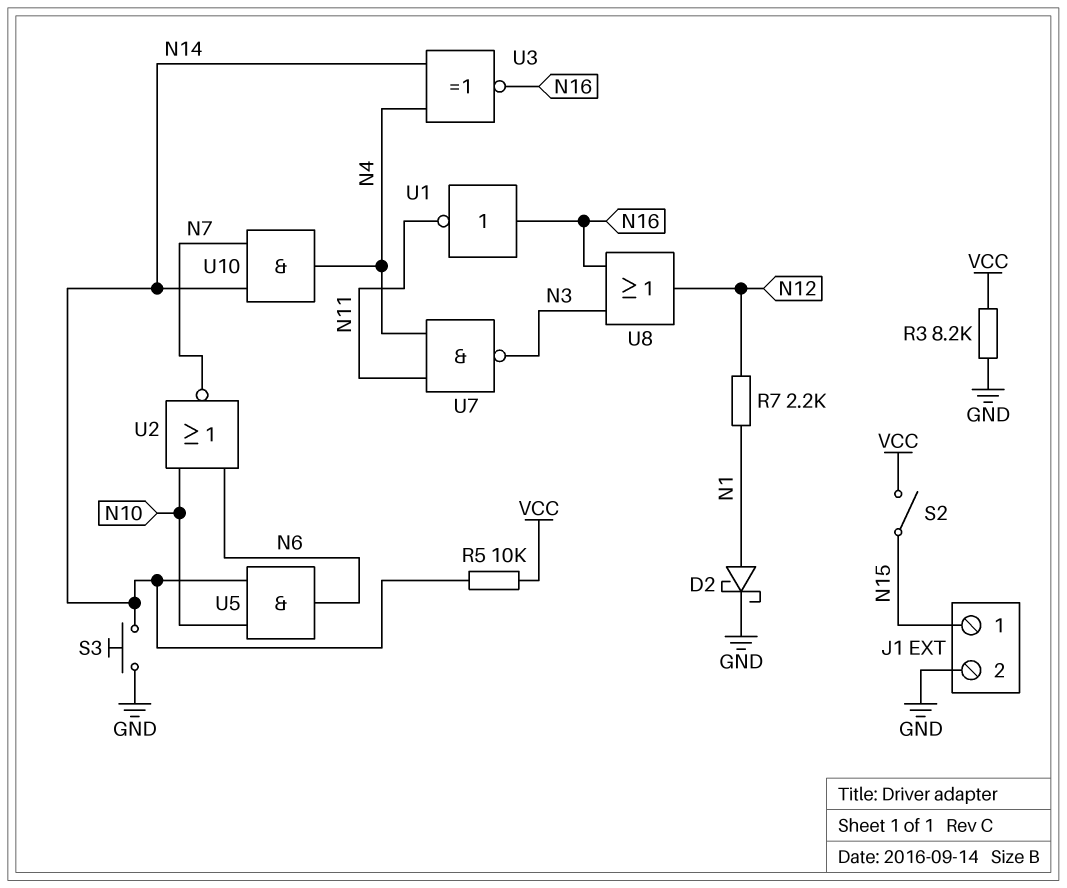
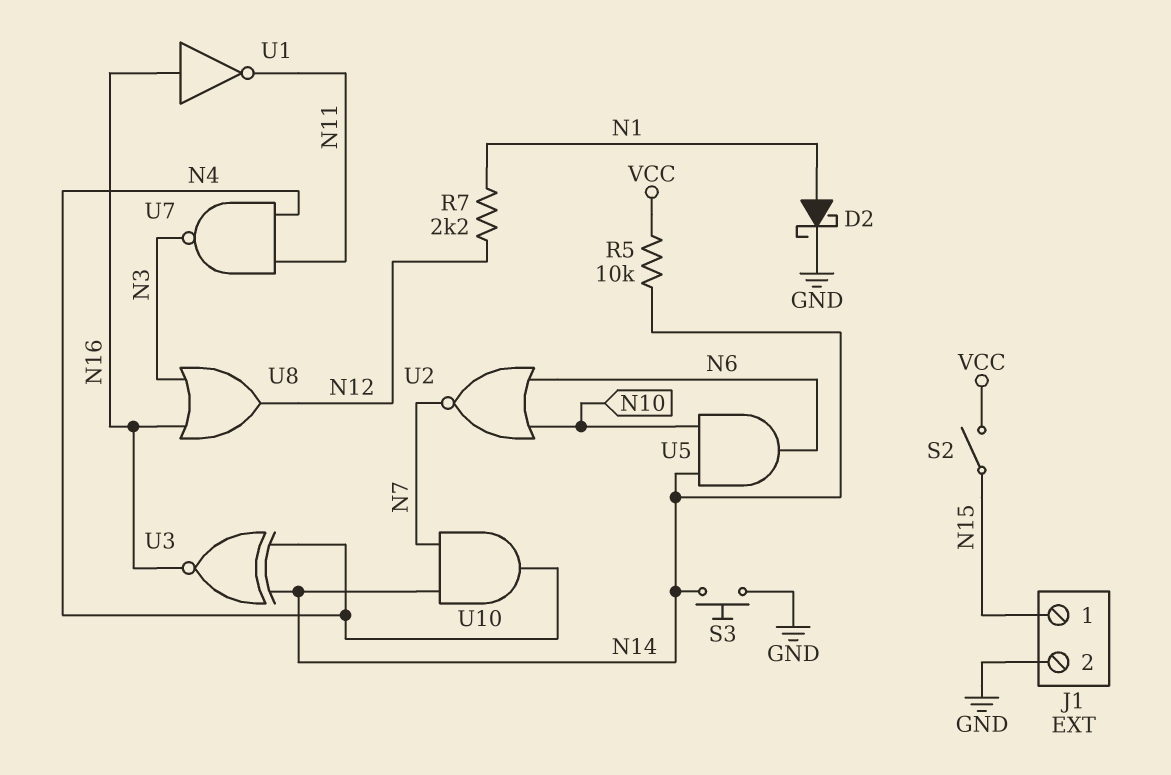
R3: 8.2k (GND, VCC) -> none

